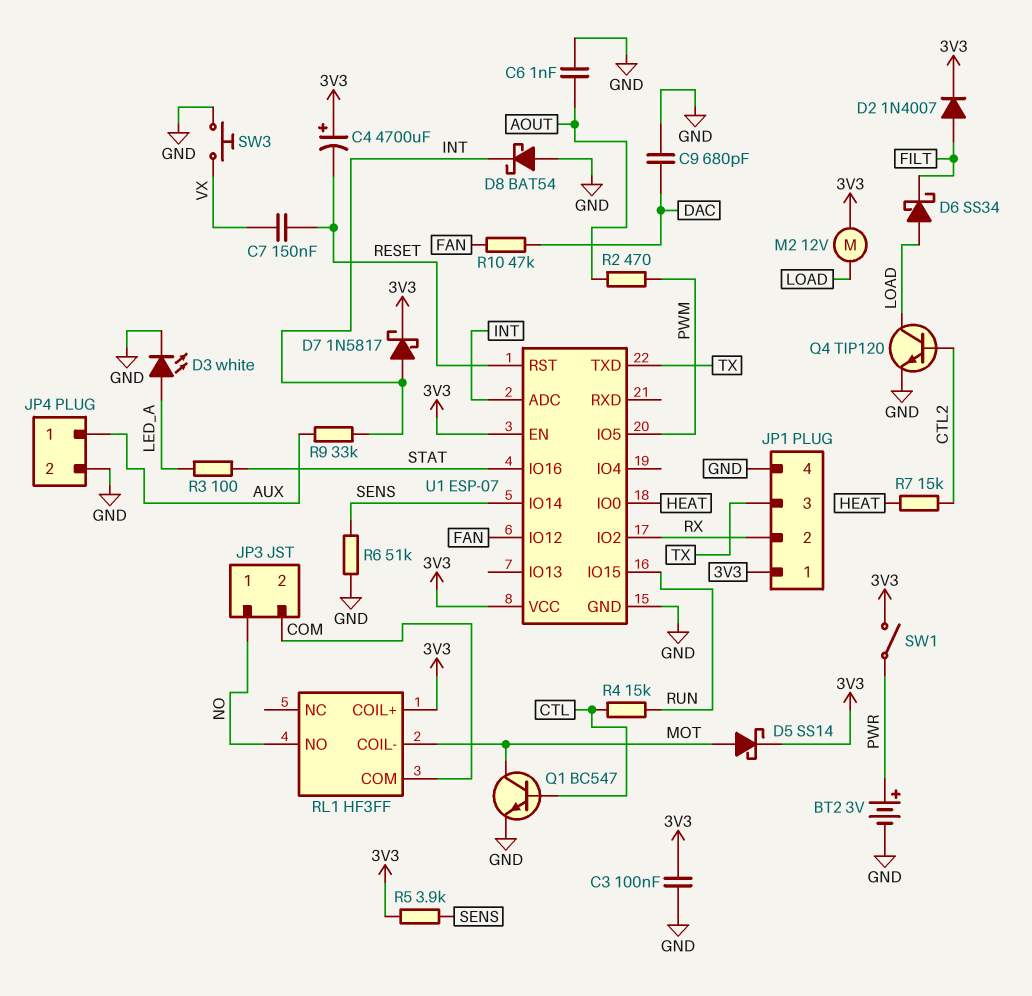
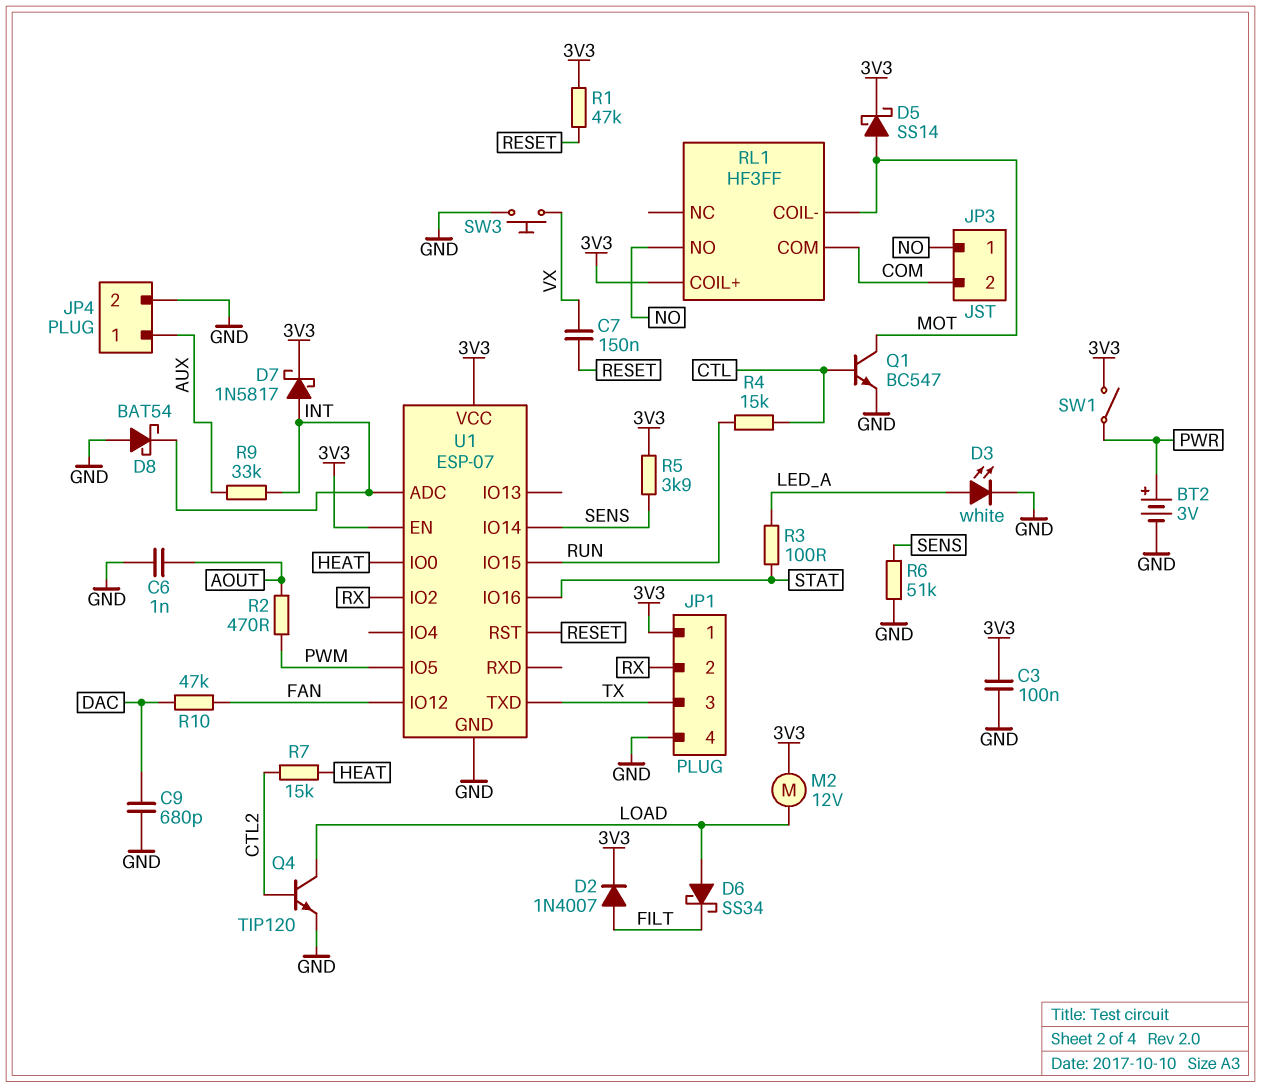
C4: 4700uF (plus 3V3, minus RESET) -> none
R1: none -> 47k (3V3, RESET)

